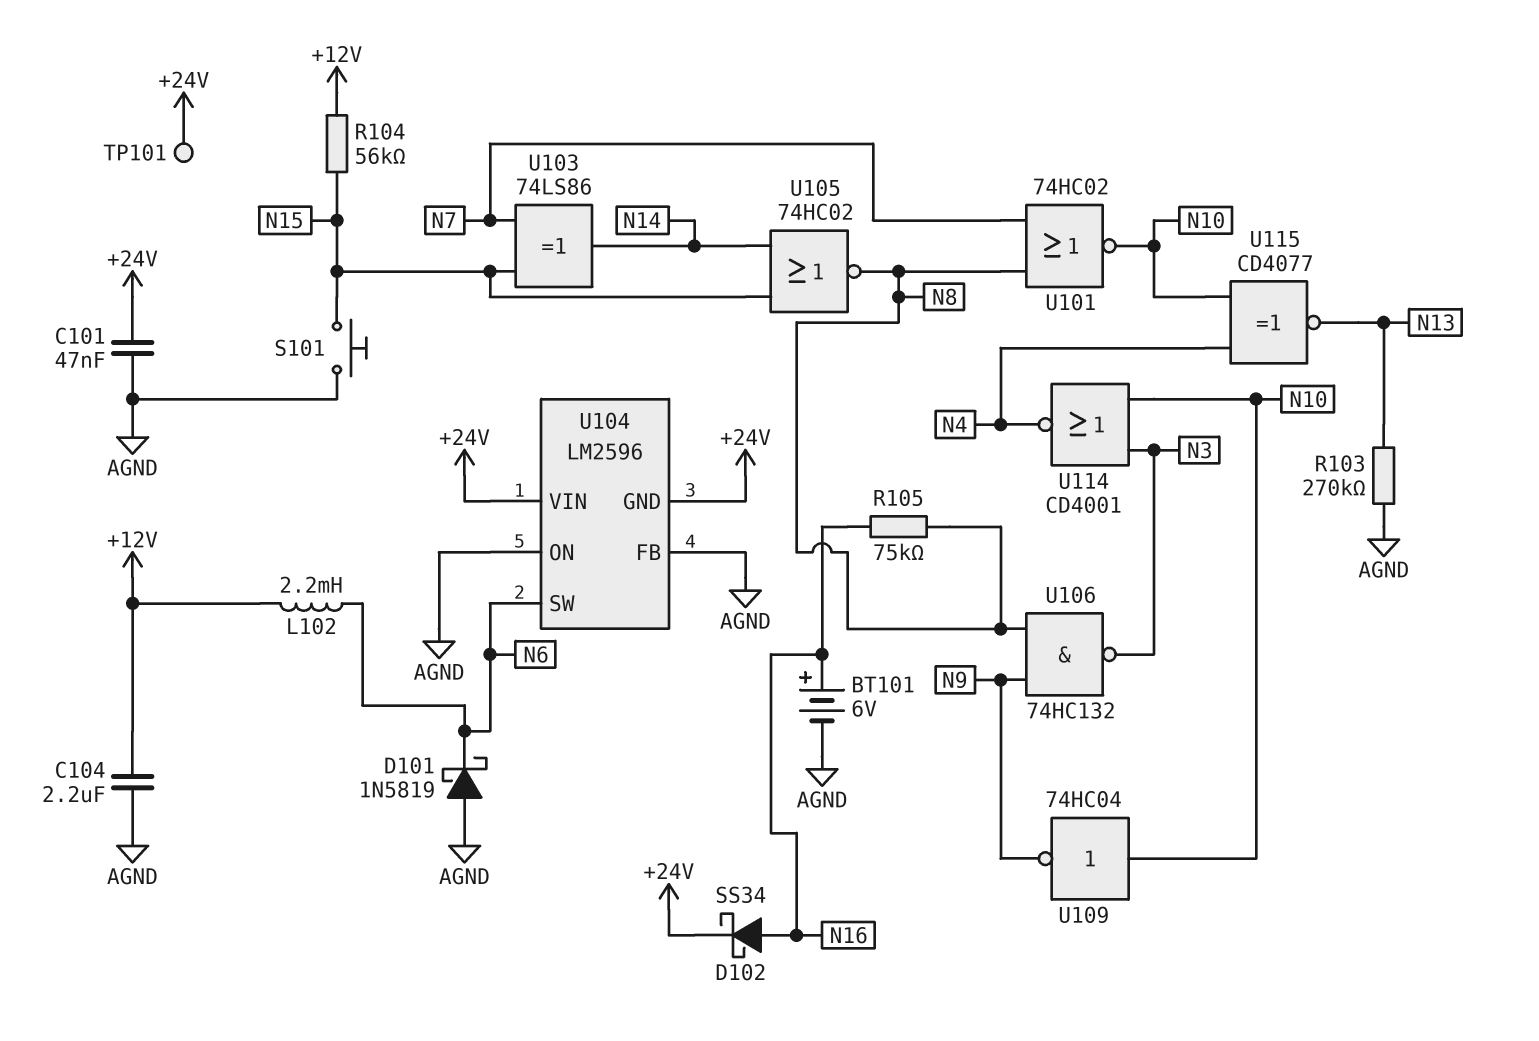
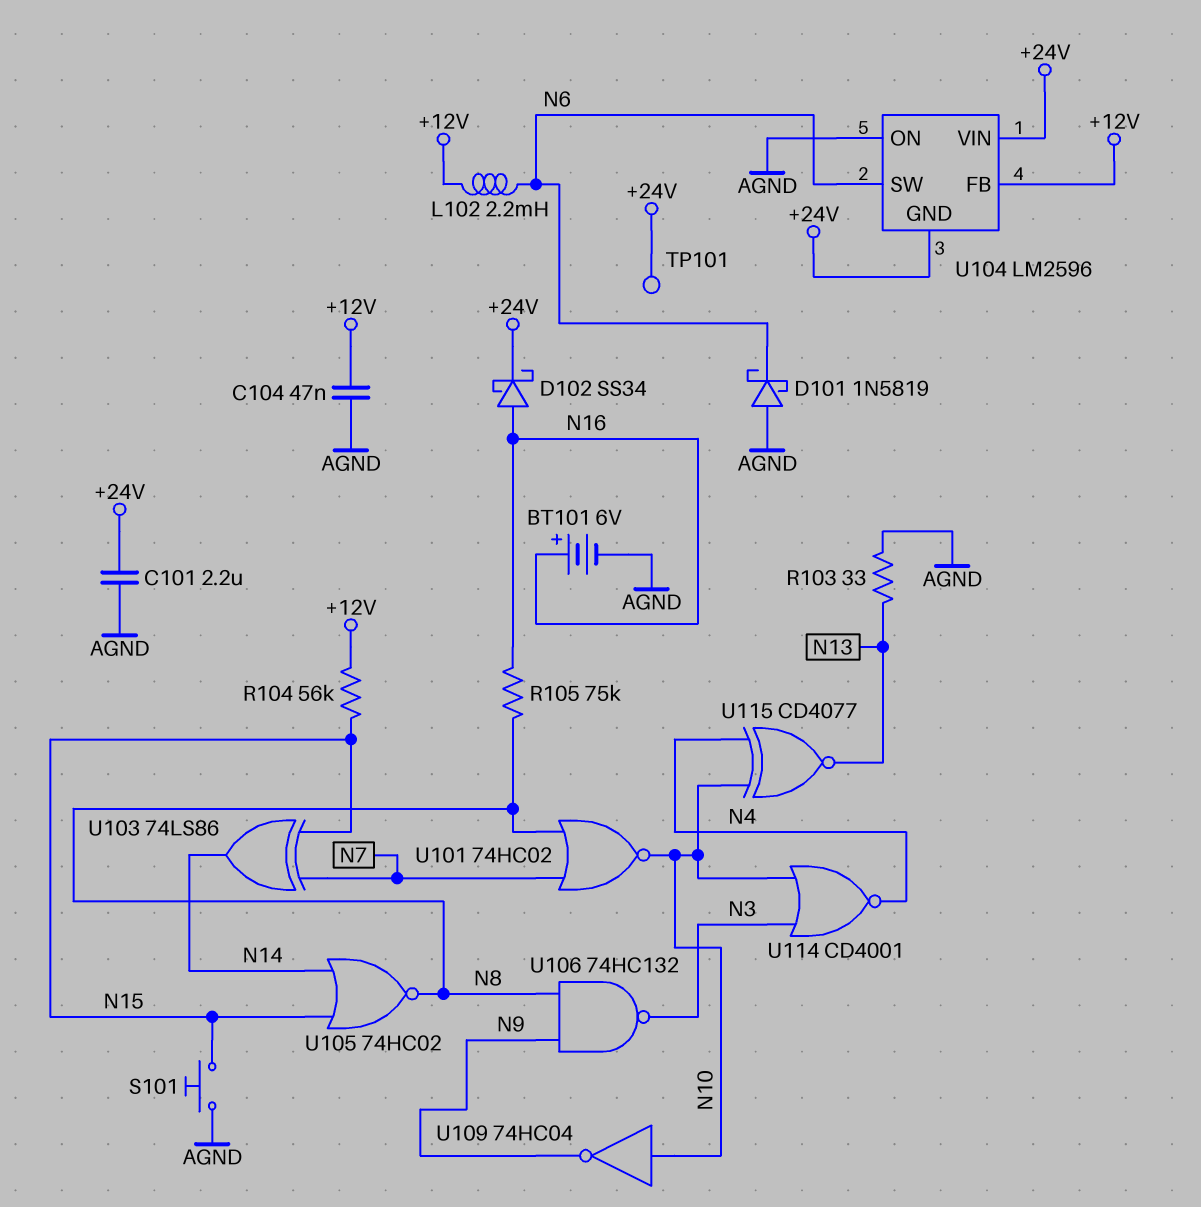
C101: 47nF (+24V, AGND) -> 2.2uF (+24V, AGND)
C104: 2.2uF (+12V, AGND) -> 47nF (+12V, AGND)
R103: 270k (AGND, N13) -> 33 (AGND, N13)
U104 pin FB: AGND -> +12V

